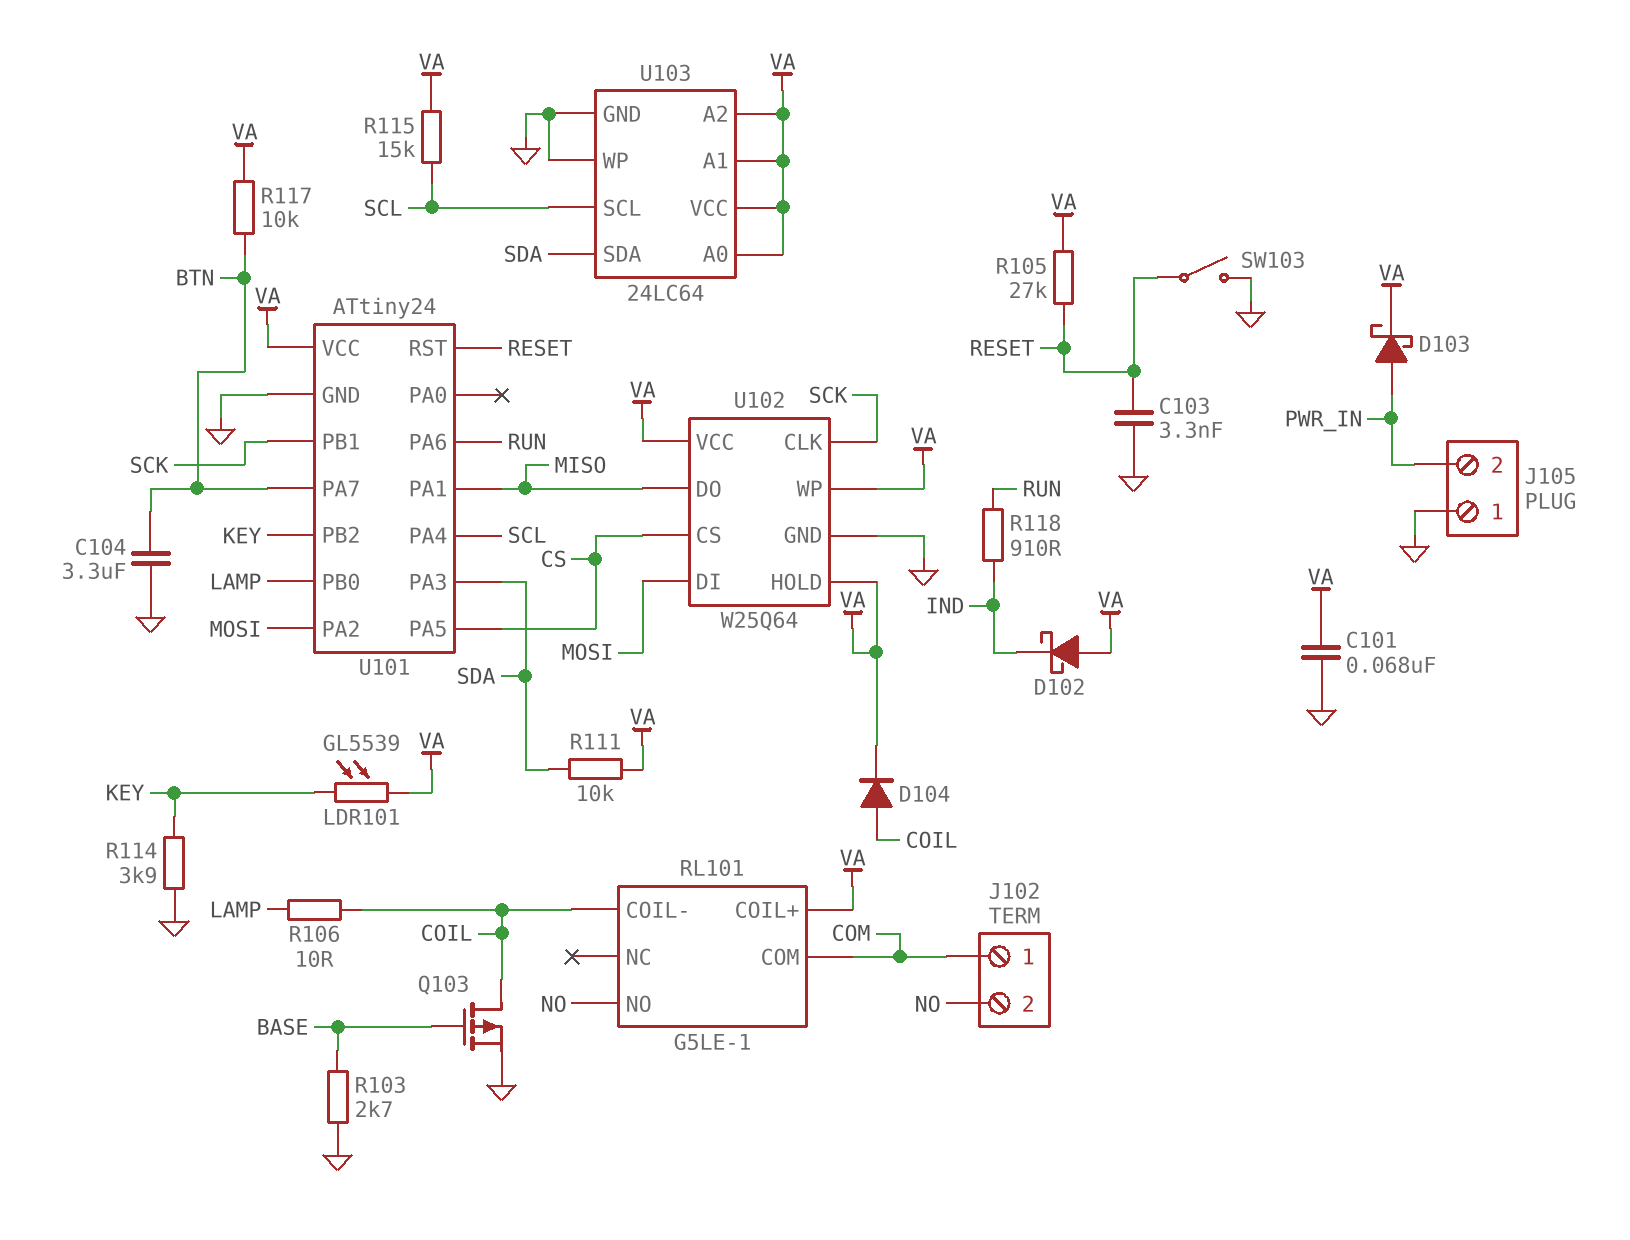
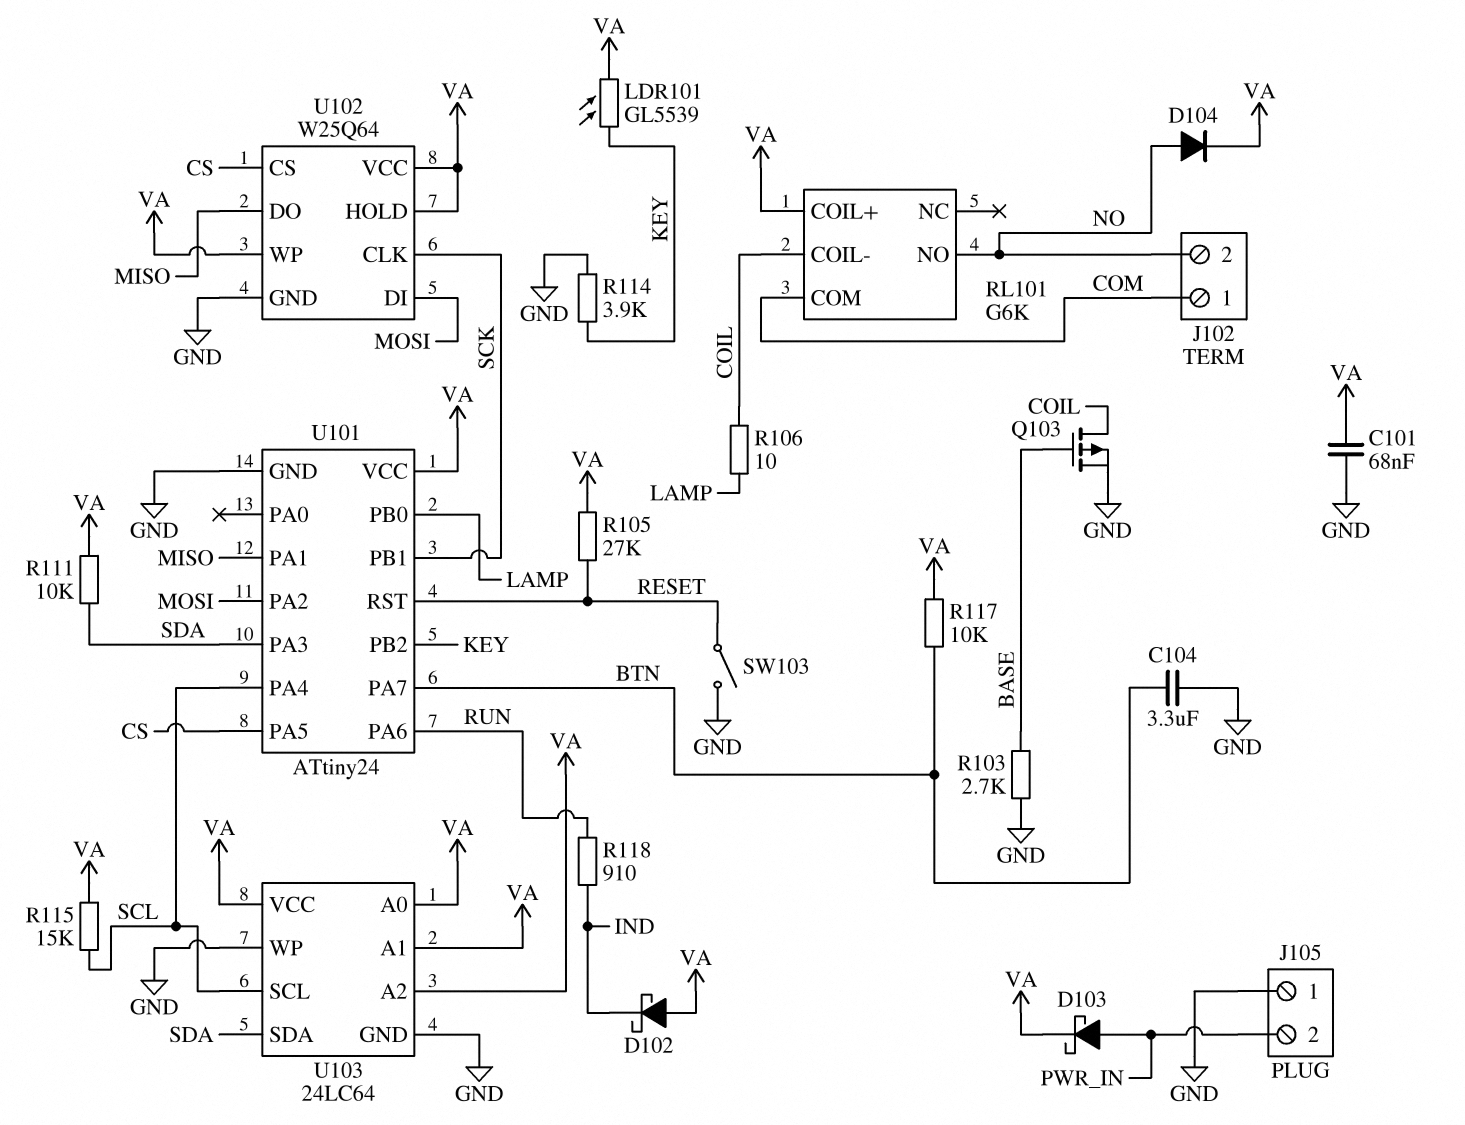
C103: 3.3nF (GND, RESET) -> none
D104: diode (A COIL, K VA) -> diode (A NO, K VA)
RL101: G5LE-1 -> G6K

